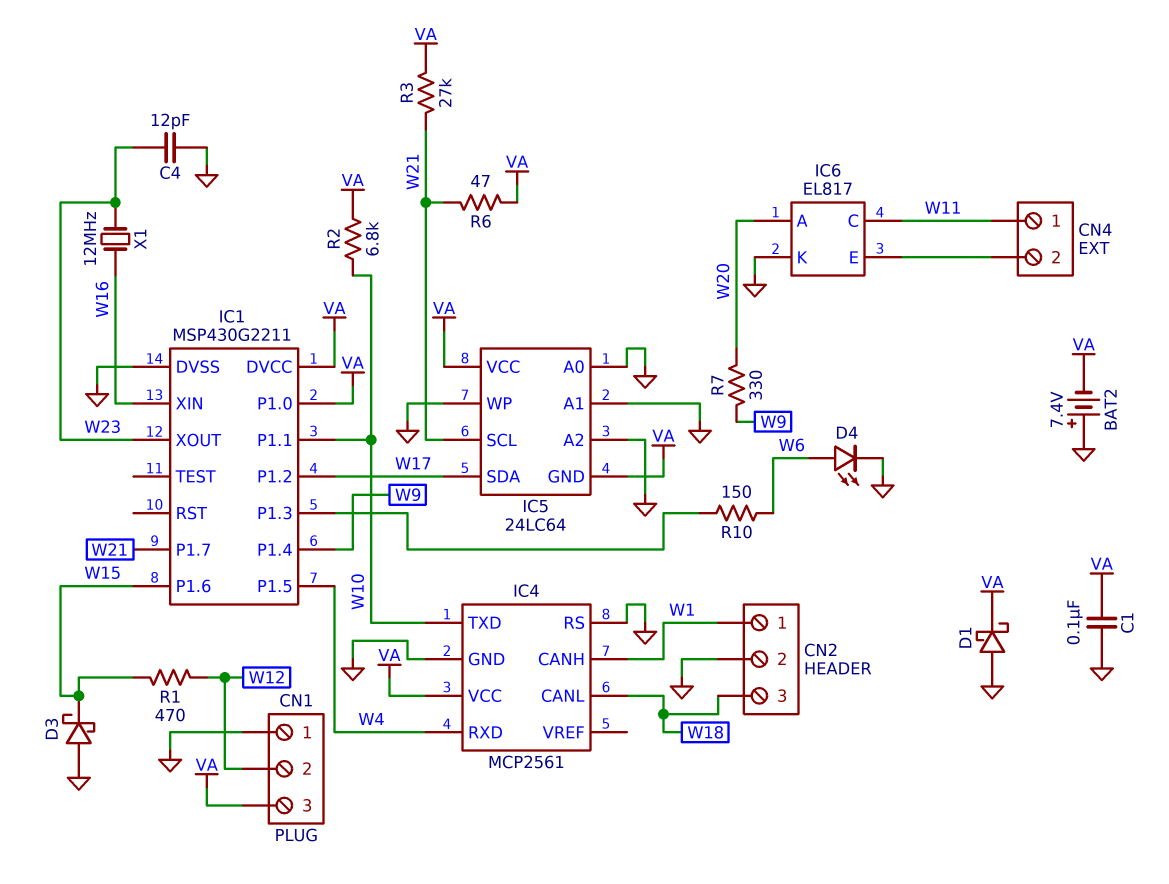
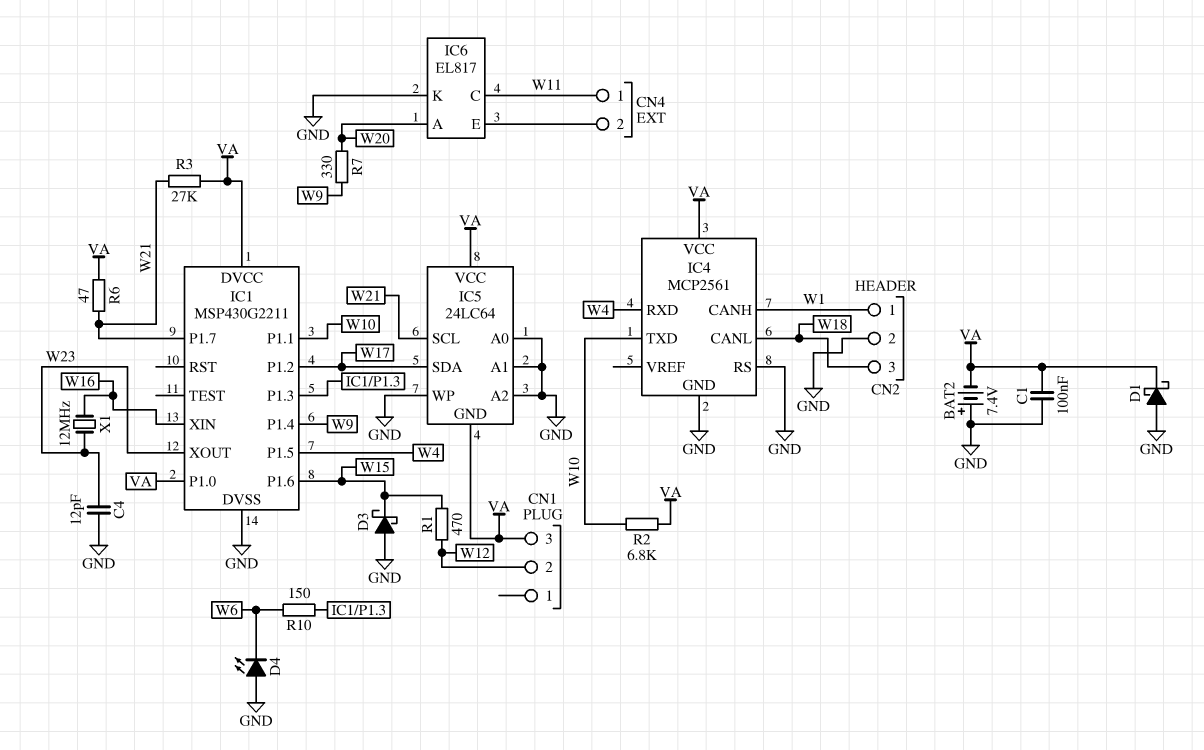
CN1 pin 1: GND -> none
D4: LED (A W6, K GND) -> LED (A GND, K W6)

